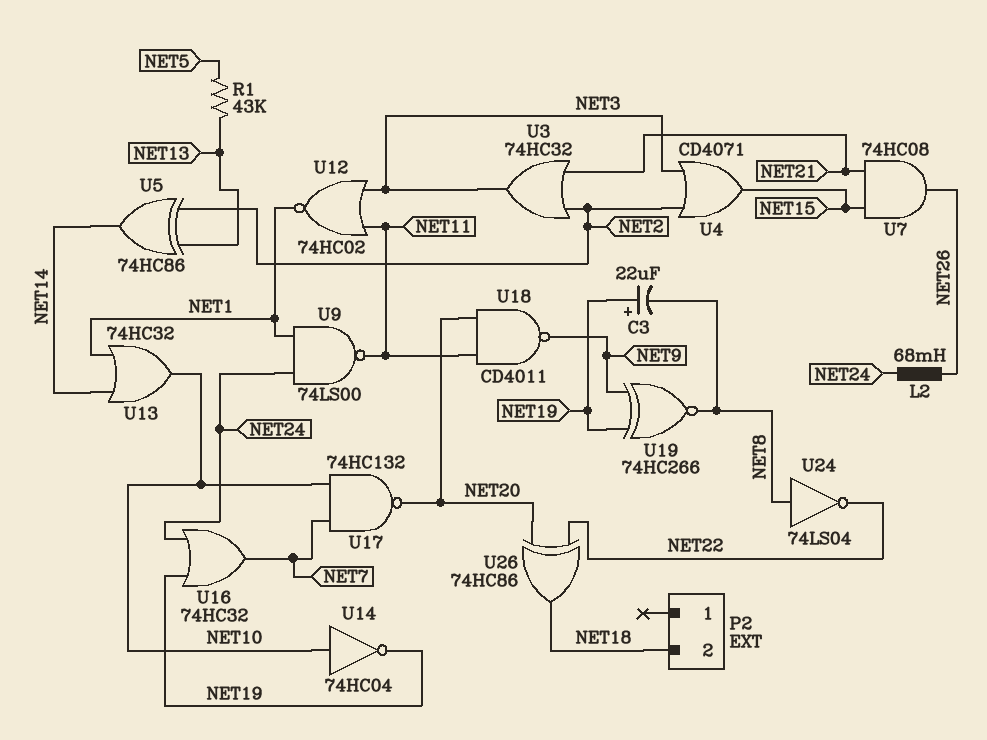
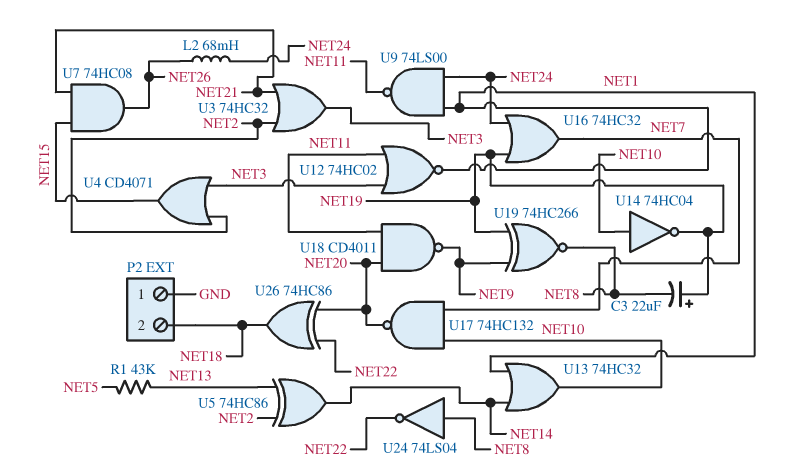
P2 pin 1: none -> GND

